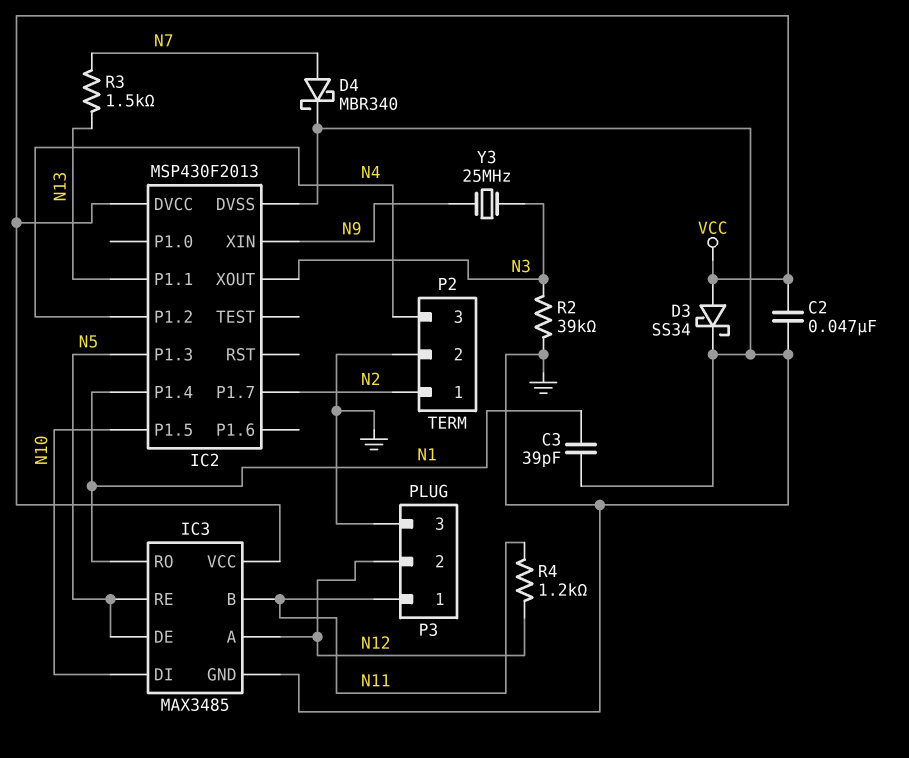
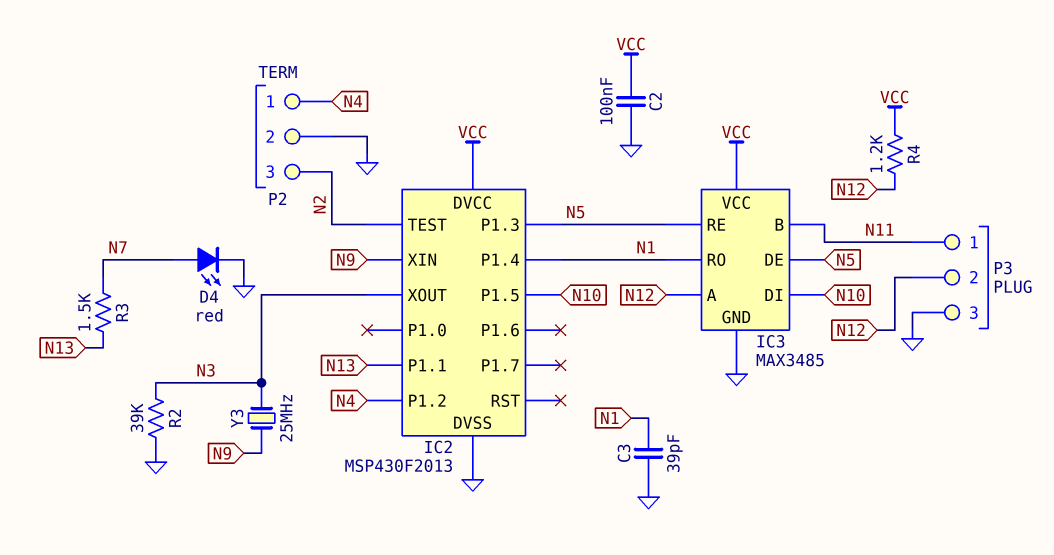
C2: 47nF (GND, VCC) -> 100nF (GND, VCC)
D3: schottky SS34 (A VCC, K GND) -> none
D4: schottky MBR340 (A N7, K GND) -> LED red (A N7, K GND)
IC2 pin P1.7: N2 -> none
IC2 pin TEST: none -> N2
P2 pin 1: N2 -> N4
P2 pin 3: N4 -> N2
R4: 1.2k (N11, N12) -> 1.2k (N12, VCC)

